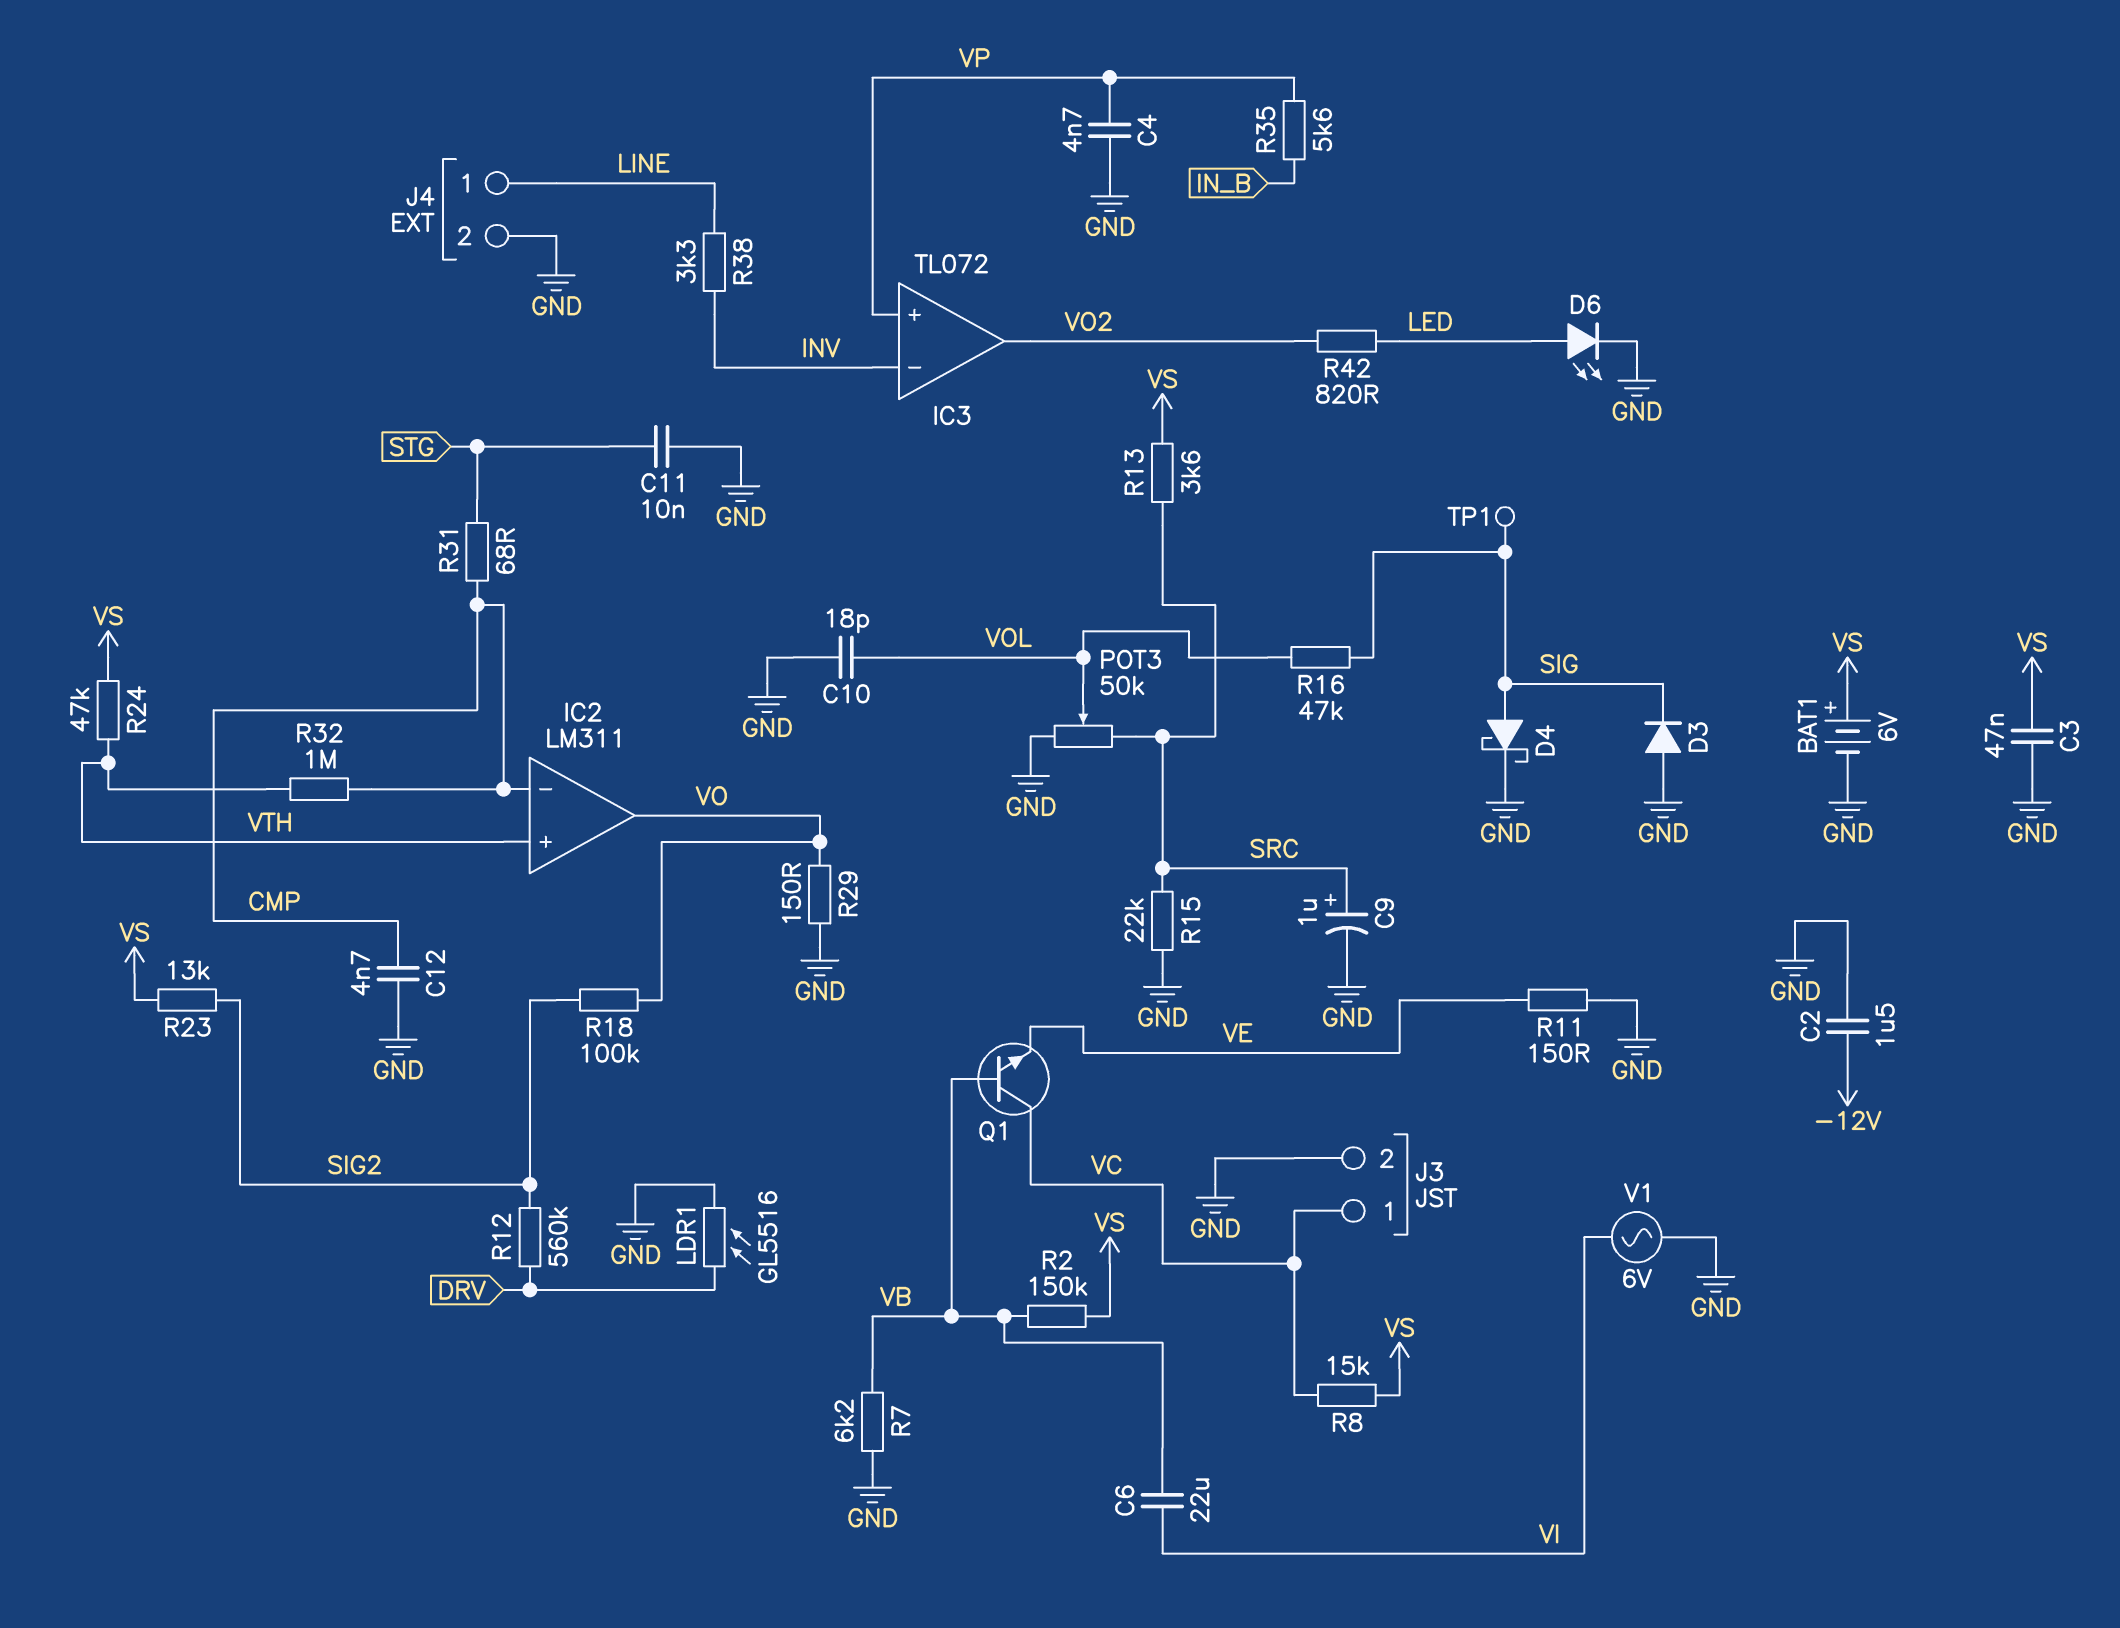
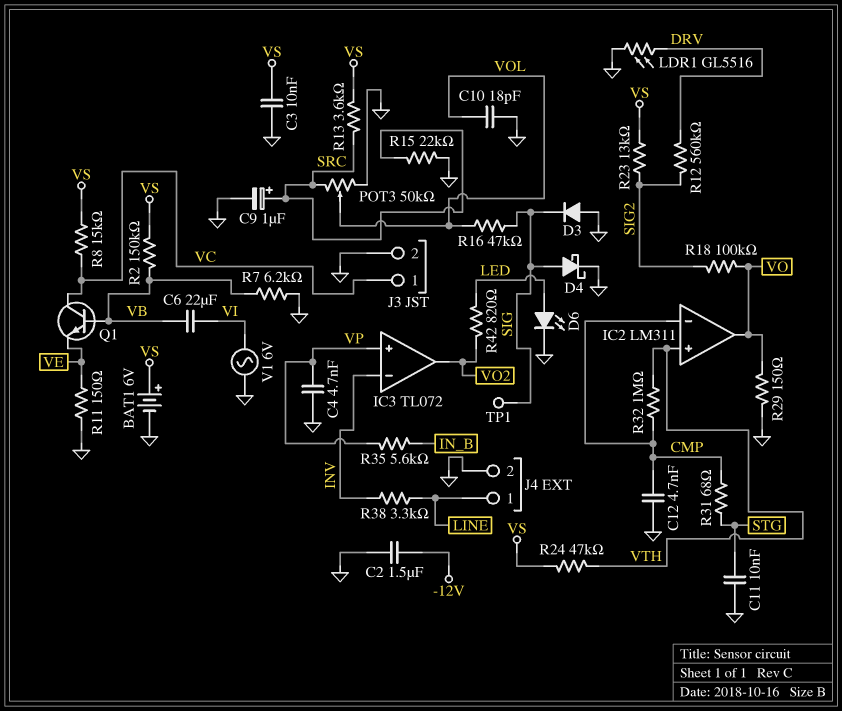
C3: 47nF (GND, VS) -> 10nF (GND, VS)

